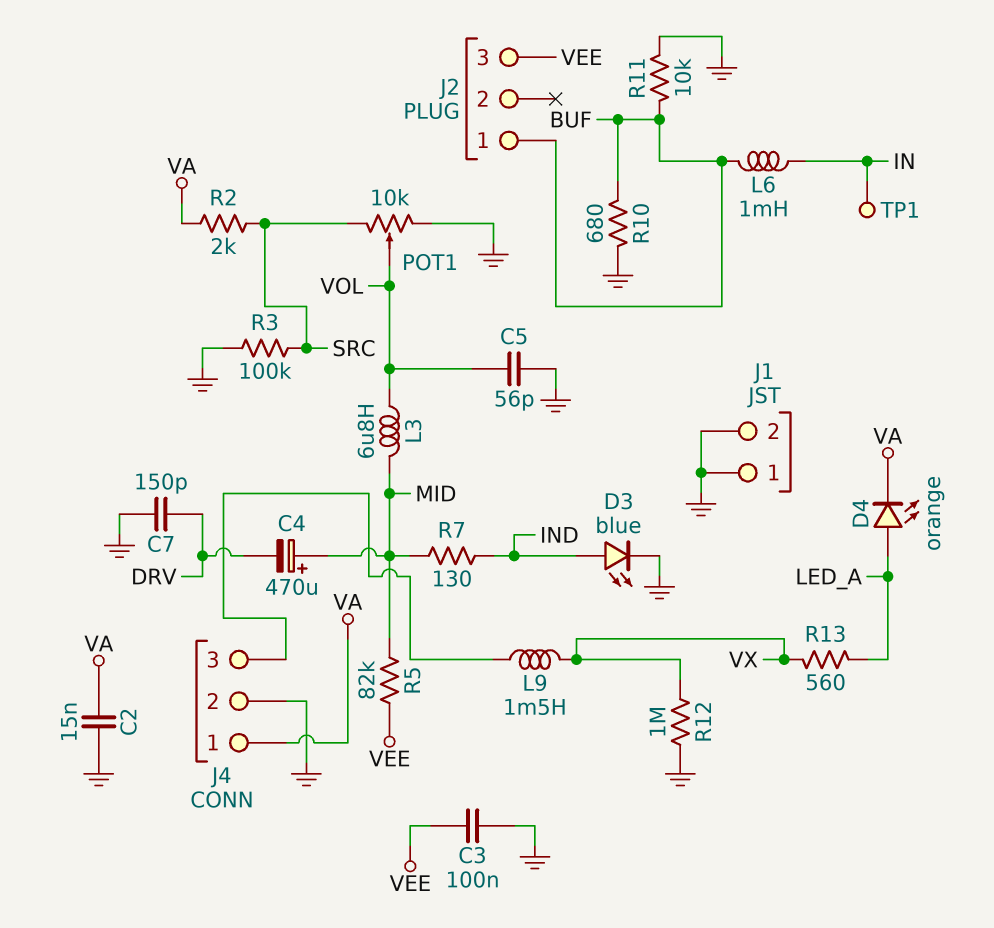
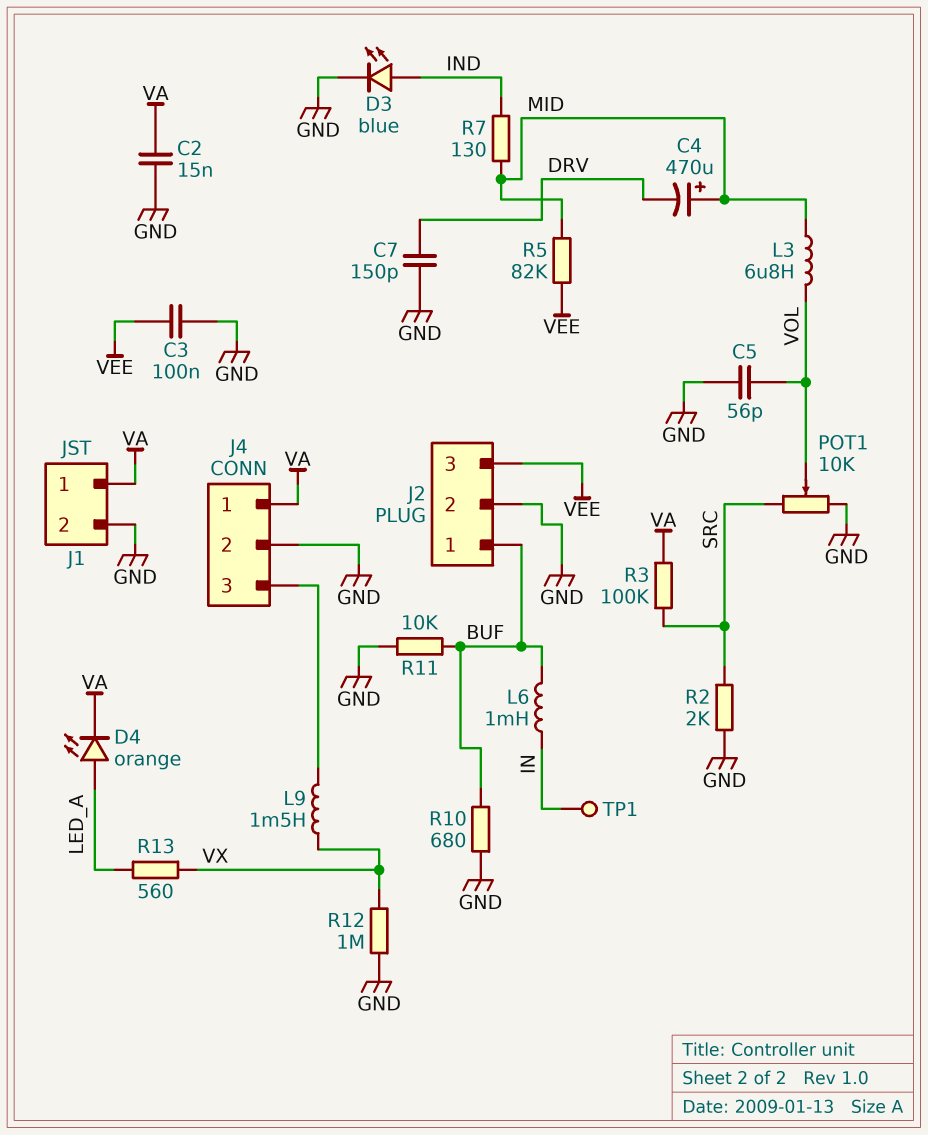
J1 pin 1: GND -> VA
J2 pin 2: none -> GND
R2: 2k (SRC, VA) -> 2k (GND, SRC)
R3: 100k (GND, SRC) -> 100k (SRC, VA)

